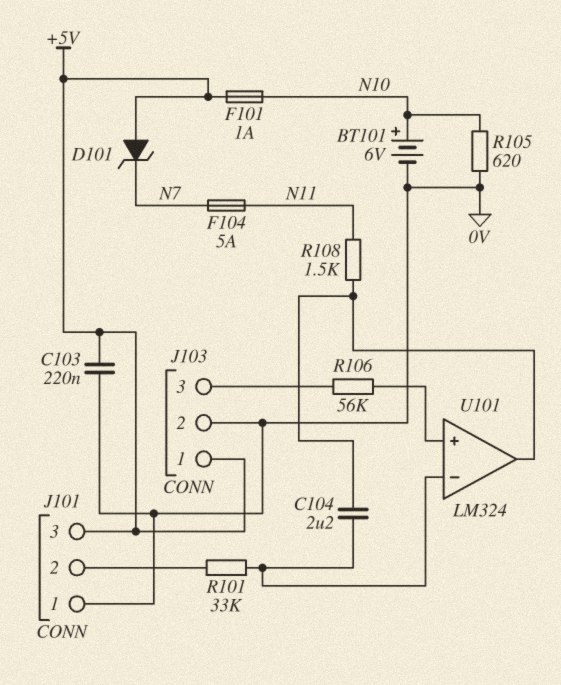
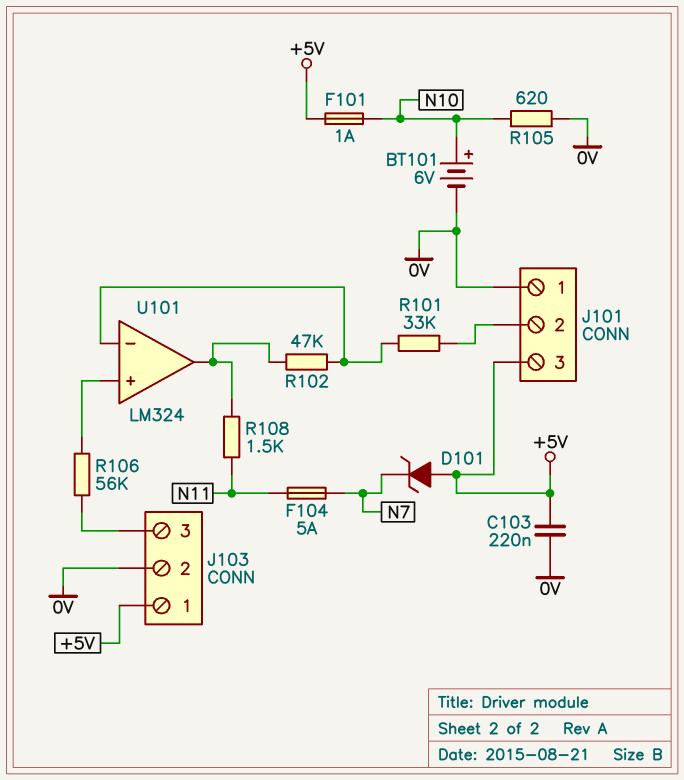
C104: 2.2uF (U101/in-, U101/out) -> none
R102: none -> 47k (U101/in-, U101/out)

